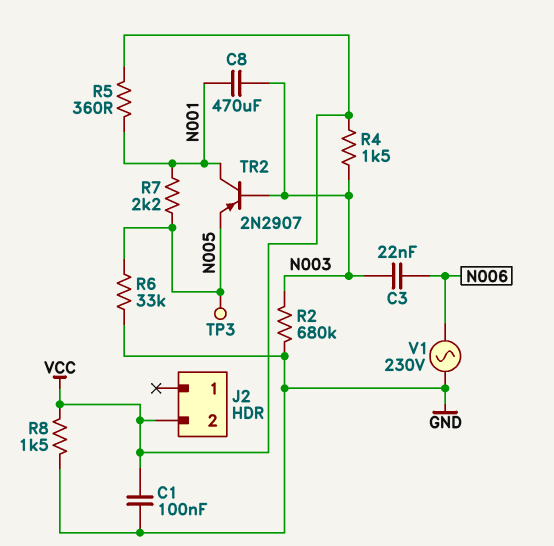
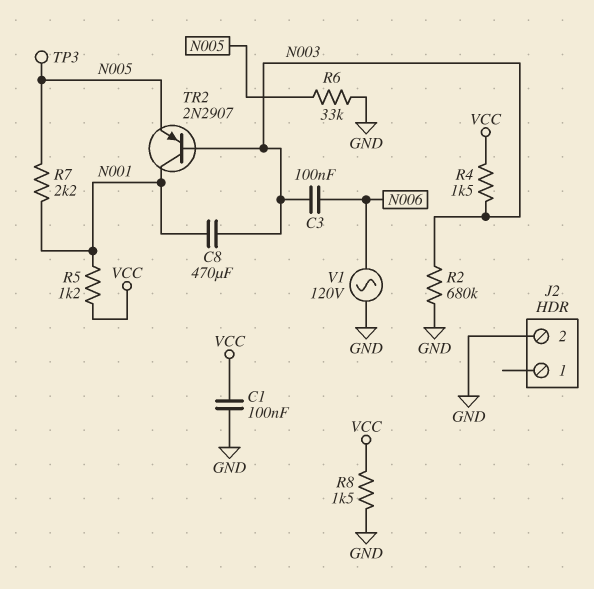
C3: 22nF (N003, N006) -> 100nF (N003, N006)
J2 pin 2: VCC -> GND
R5: 360 (N001, VCC) -> 1.2k (N001, VCC)
V1: AC 230V (GND, N006) -> AC 120V (GND, N006)

